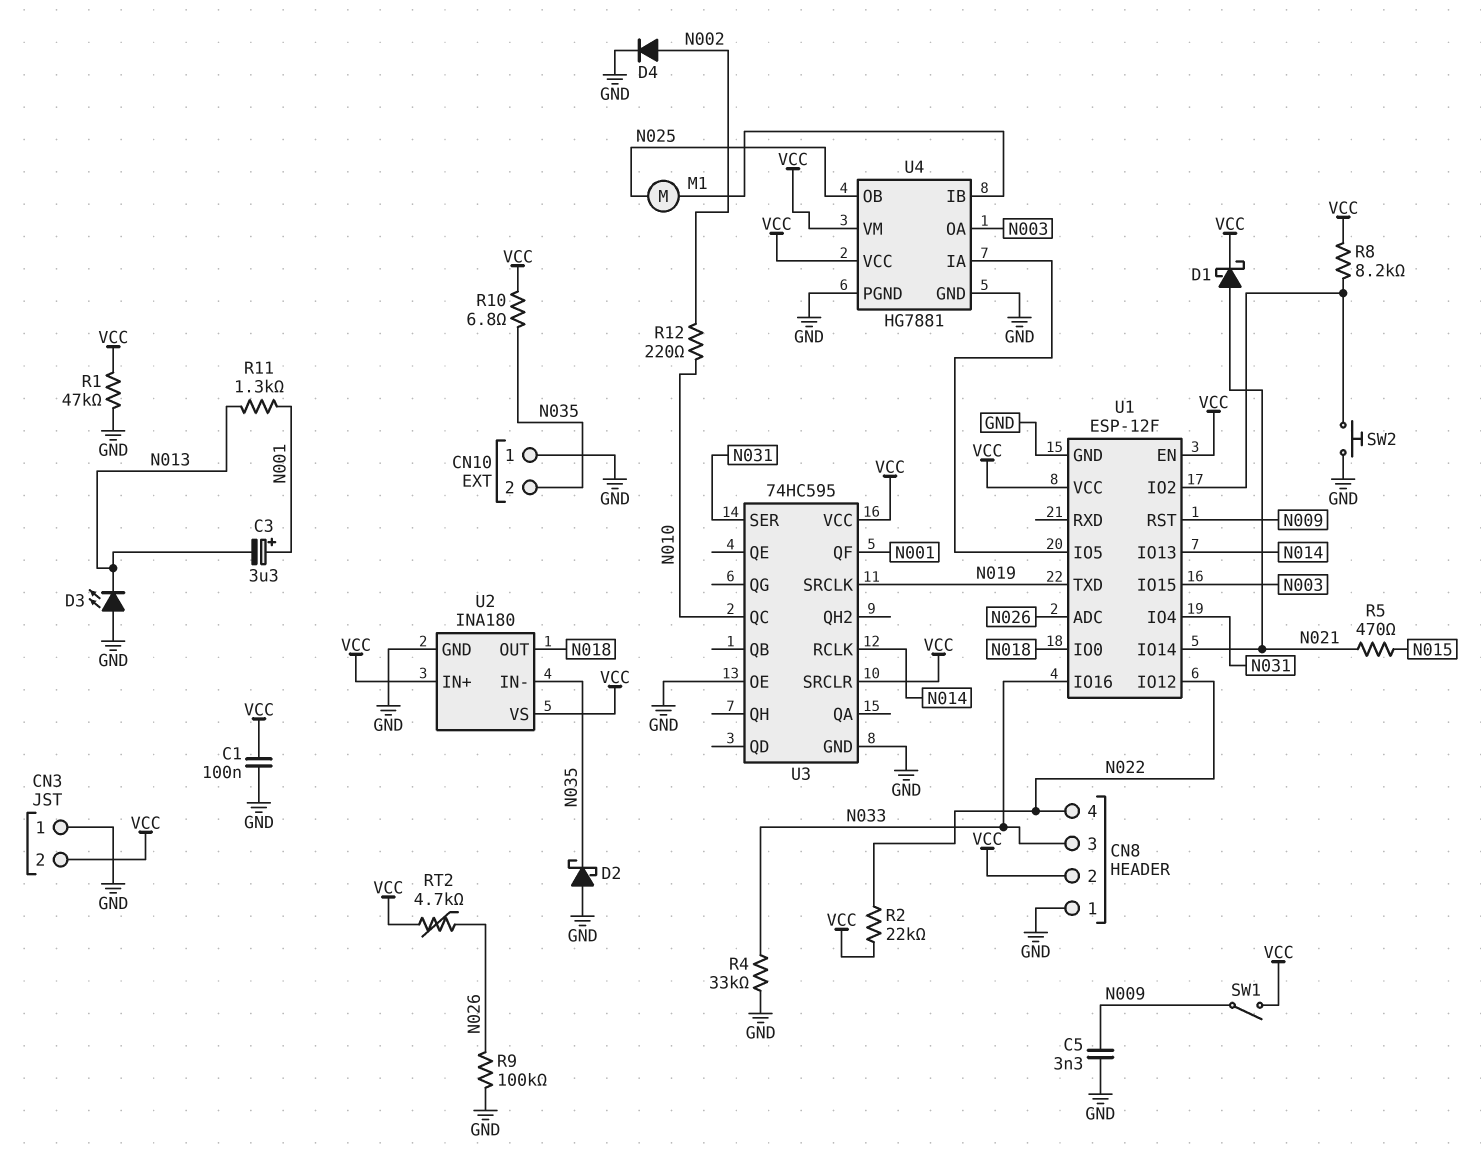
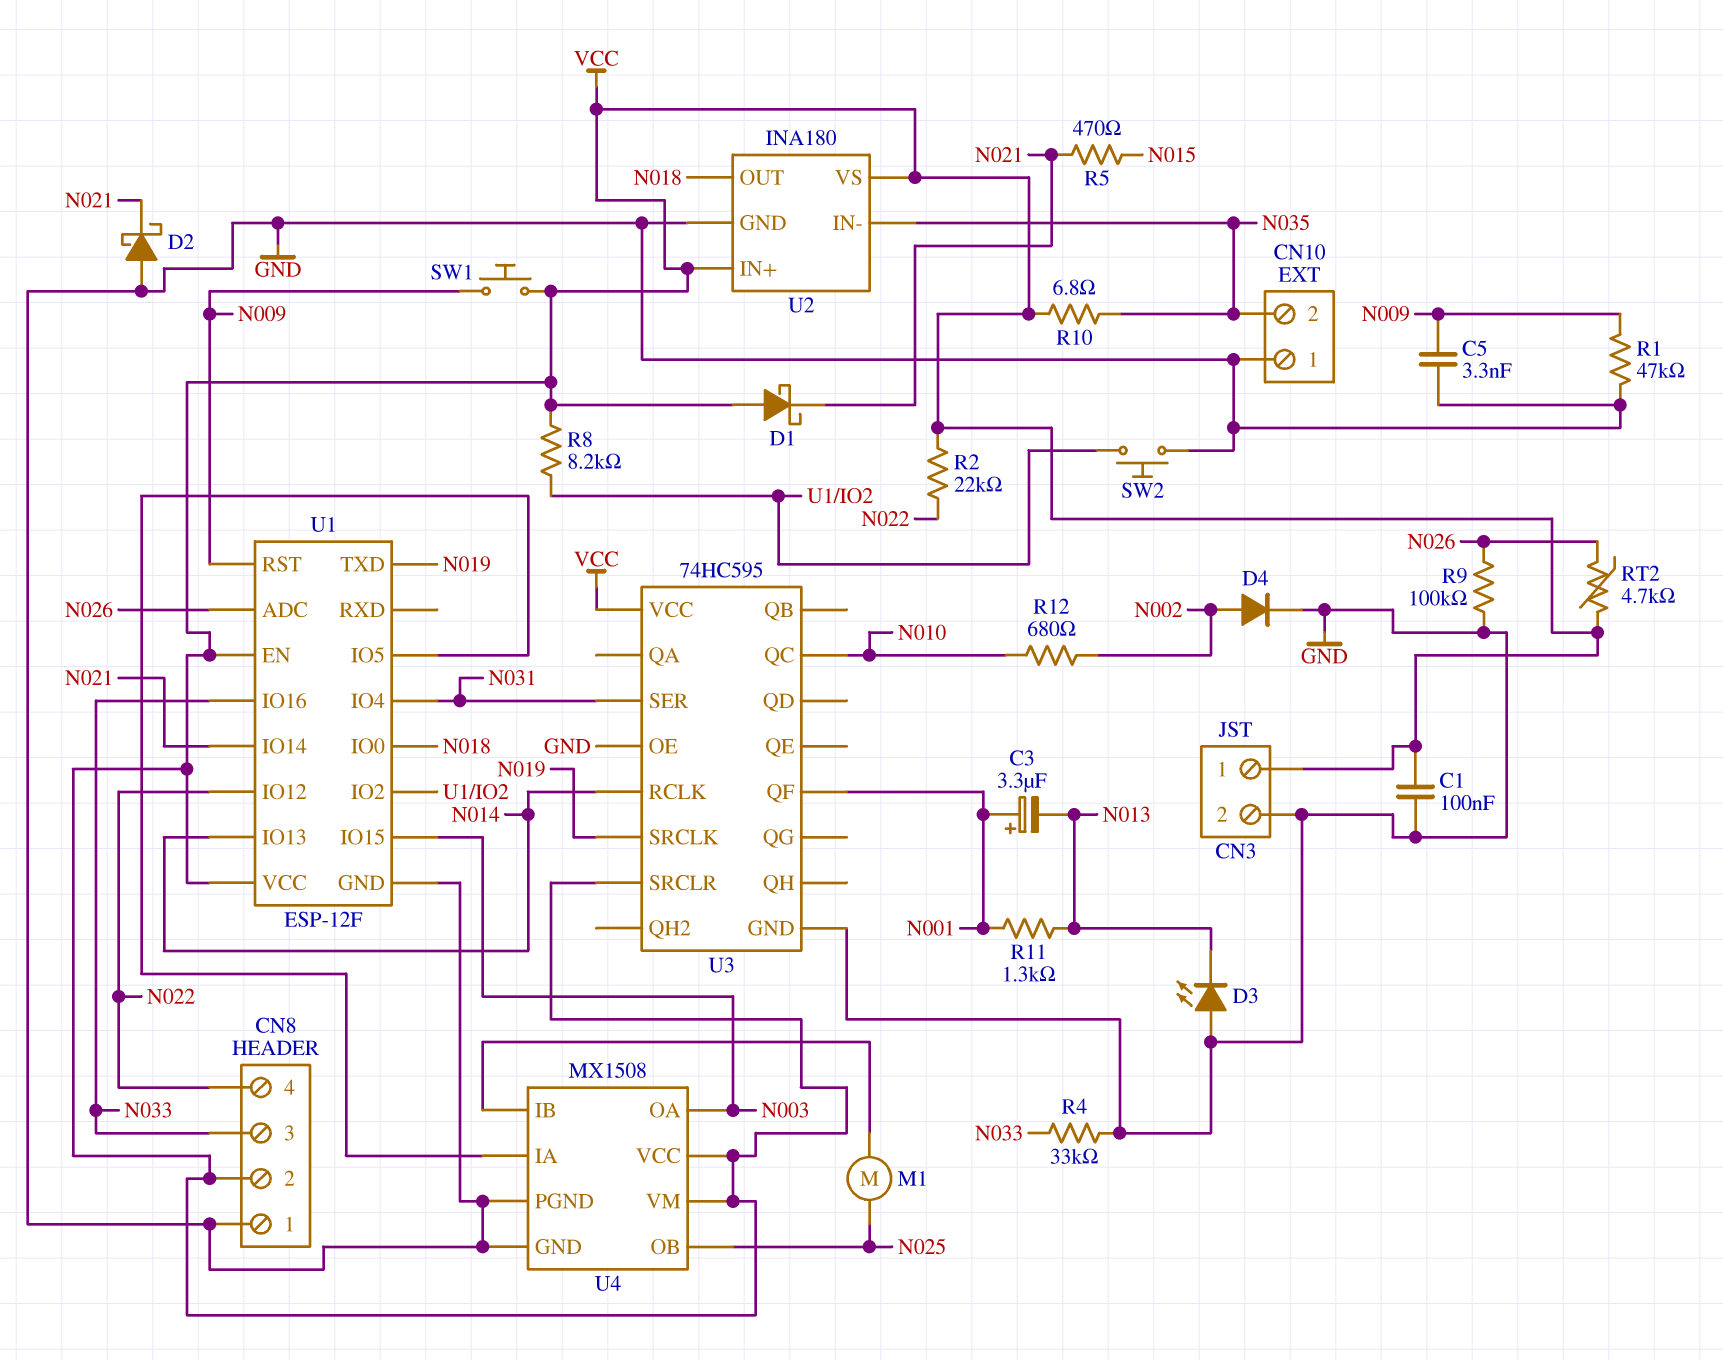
CN3 pin 1: GND -> VCC
CN3 pin 2: VCC -> GND
D1: schottky (A N021, K VCC) -> schottky (A VCC, K N021)
D2: schottky (A GND, K N035) -> schottky (A GND, K N021)
R1: 47k (GND, VCC) -> 47k (GND, N009)
R12: 220 (N002, N010) -> 680 (N002, N010)
SW1: switch (N009, VCC) -> button (N009, VCC)
U4: HG7881 -> MX1508

